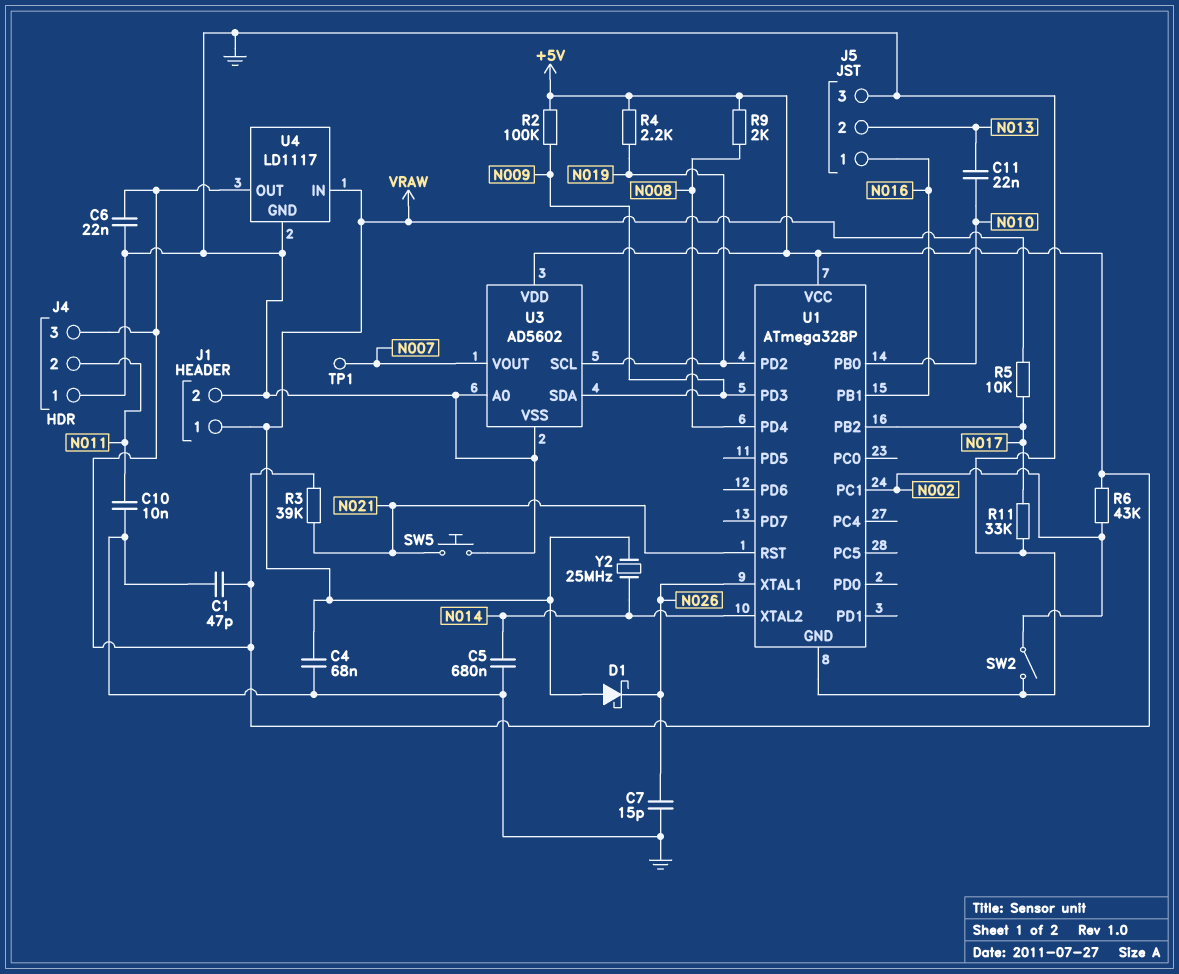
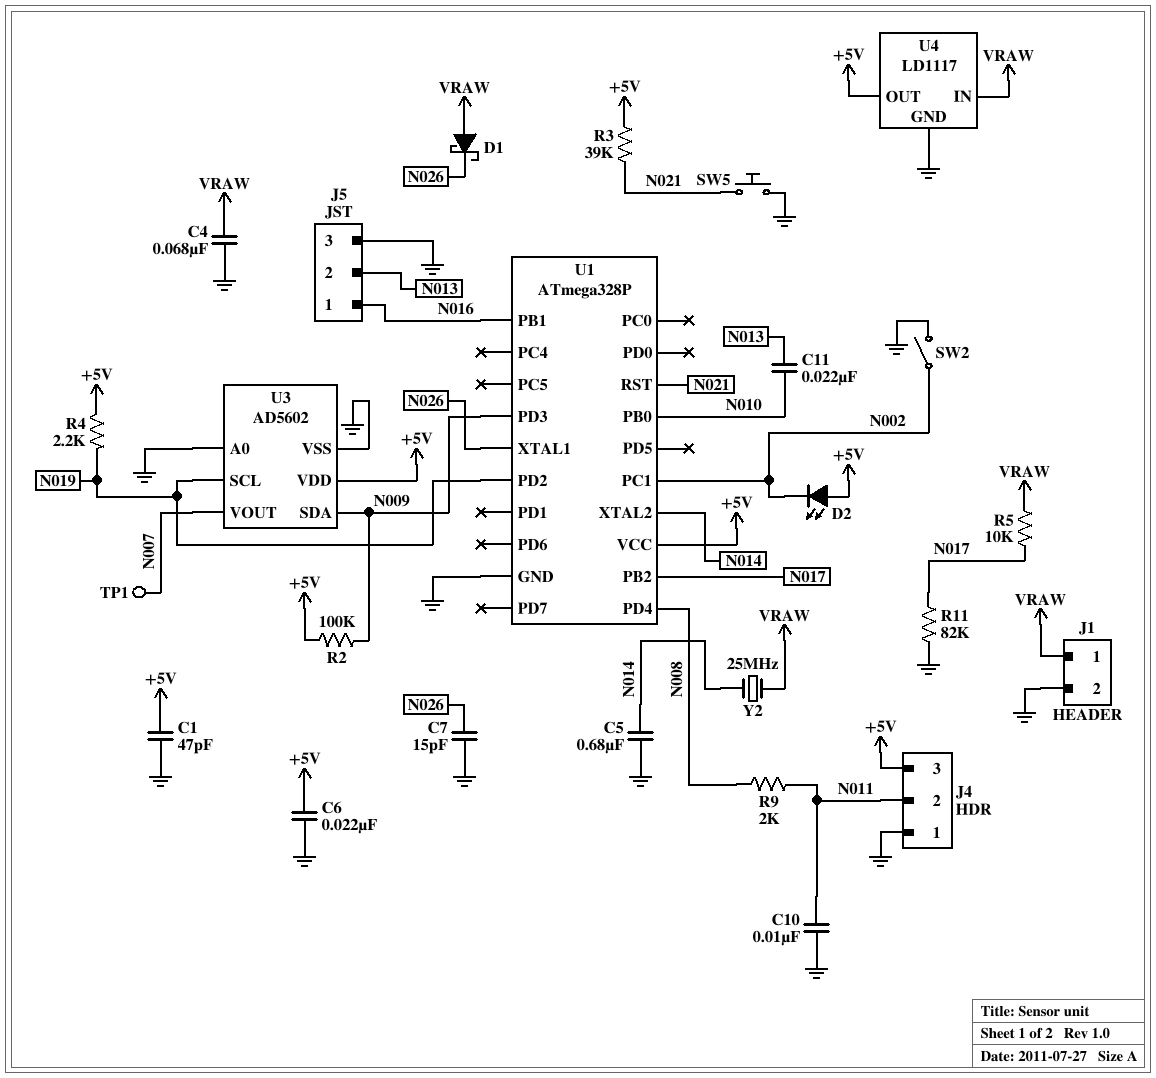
D2: none -> LED (A +5V, K N002)
R6: 43k (+5V, N002) -> none
R9: 2k (+5V, N008) -> 2k (N008, N011)
R11: 33k (GND, N017) -> 82k (GND, N017)

